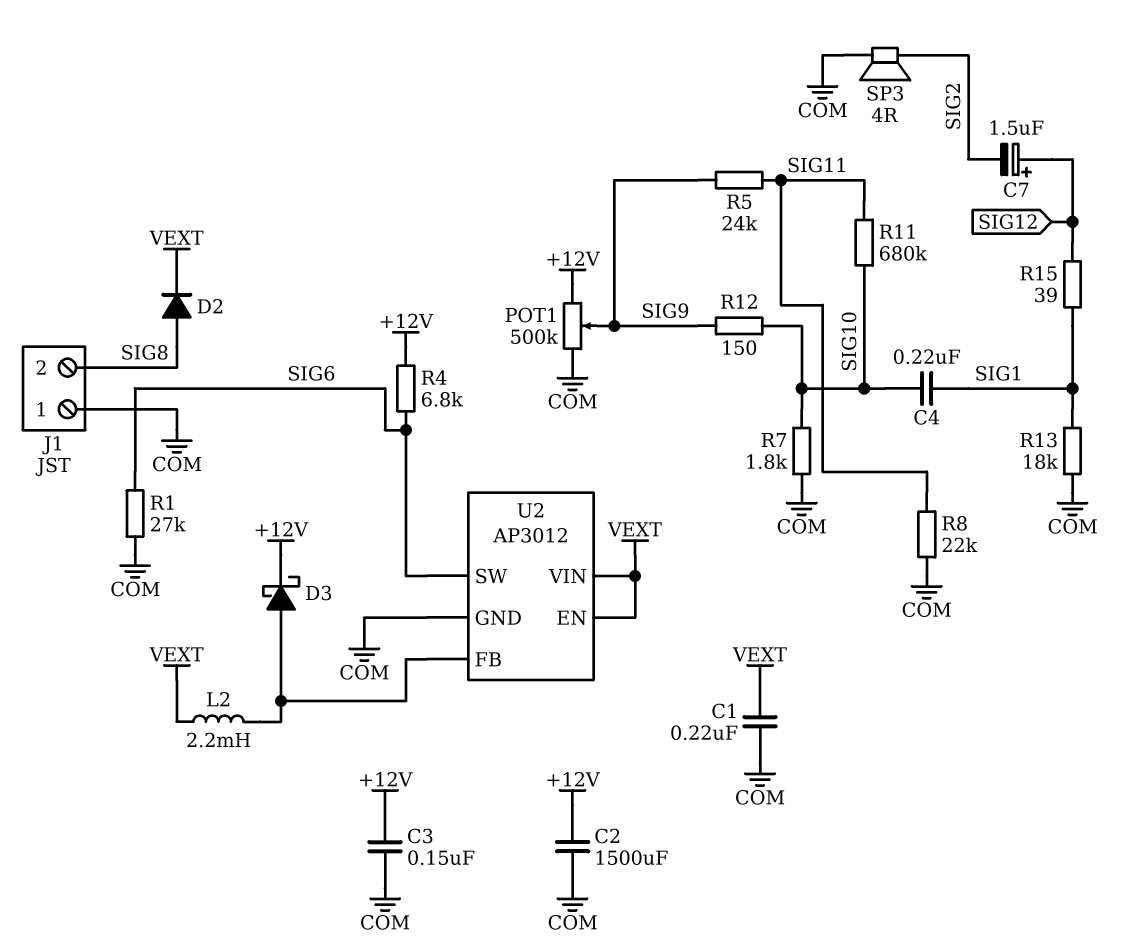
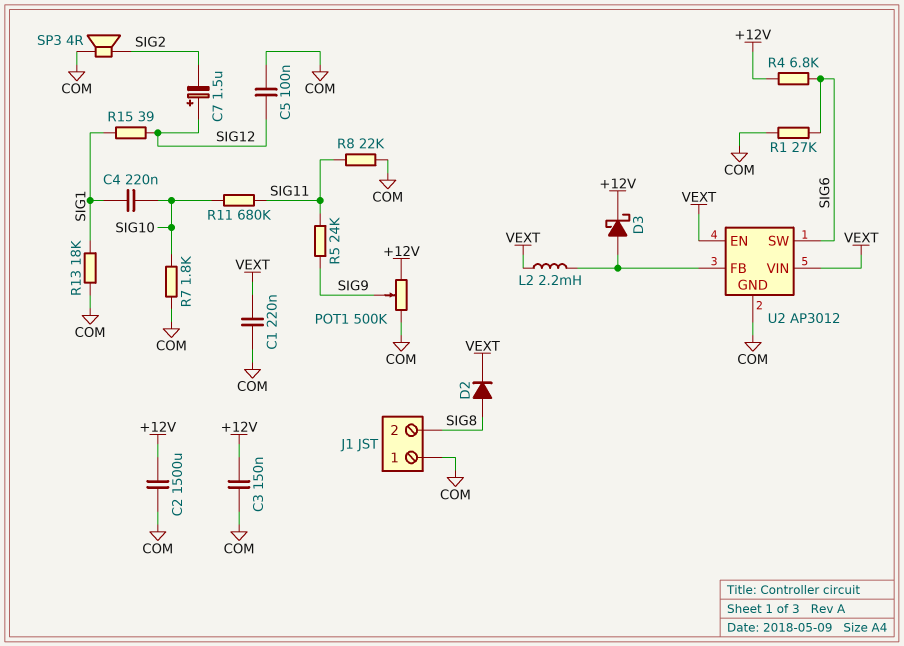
C5: none -> 100nF (COM, SIG12)
R12: 150 (SIG9, SIG10) -> none

